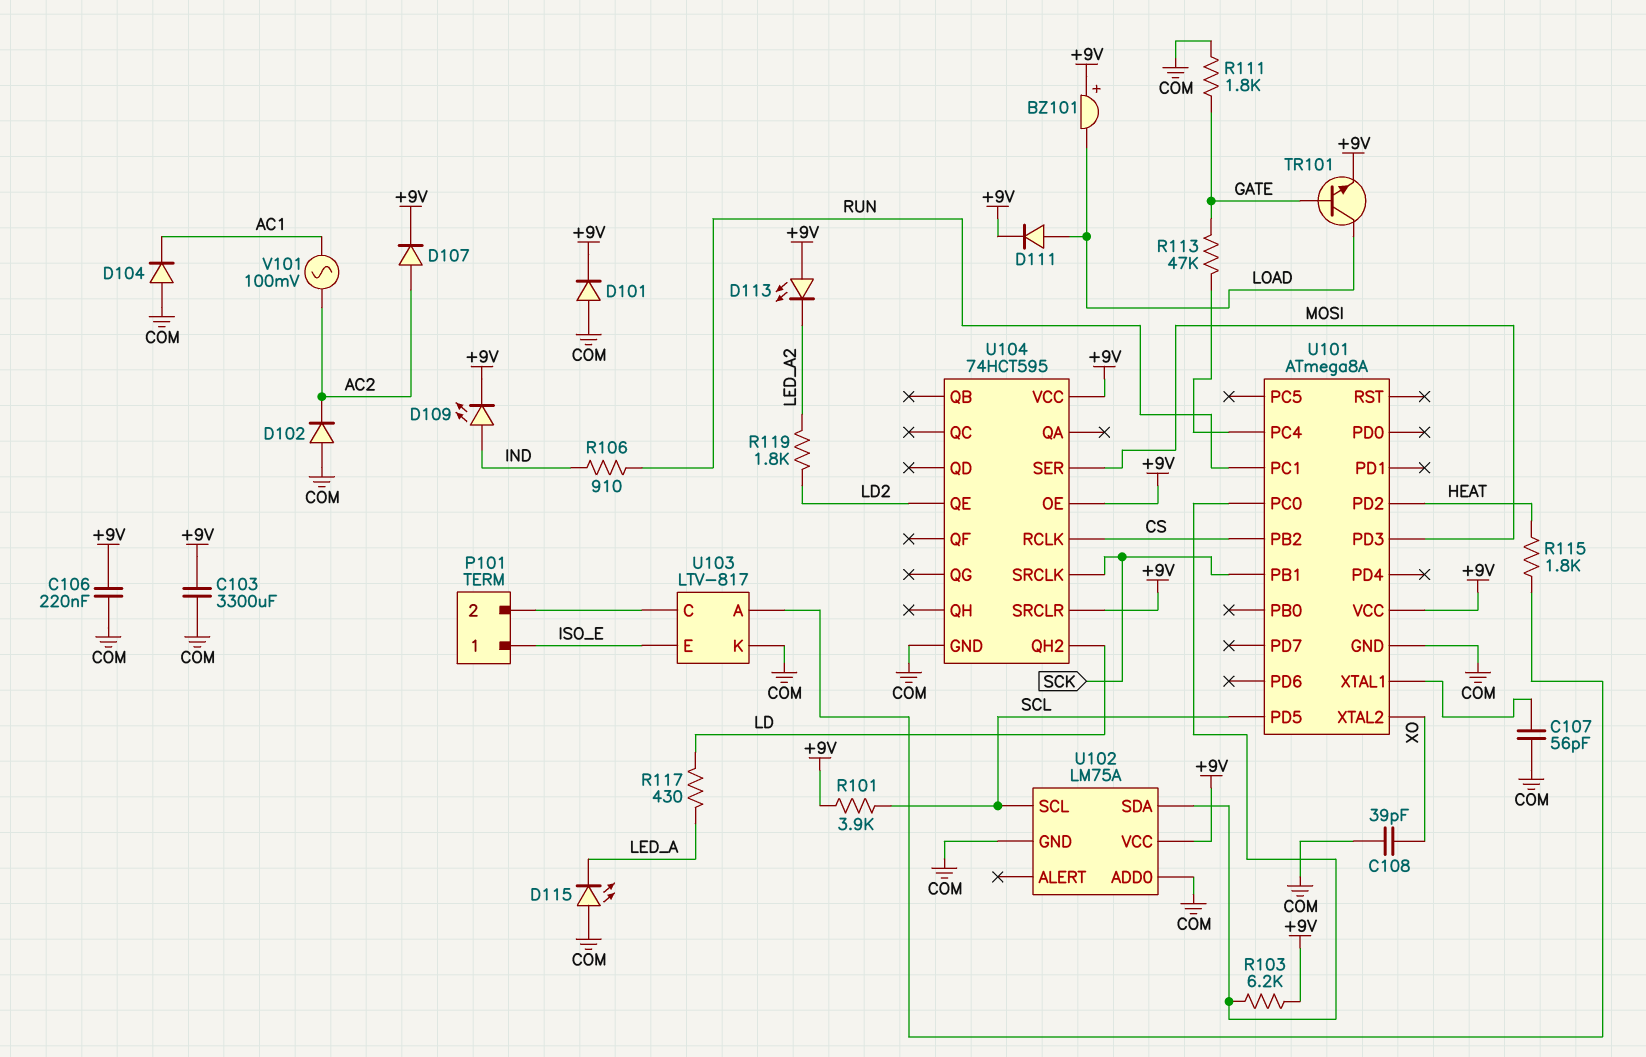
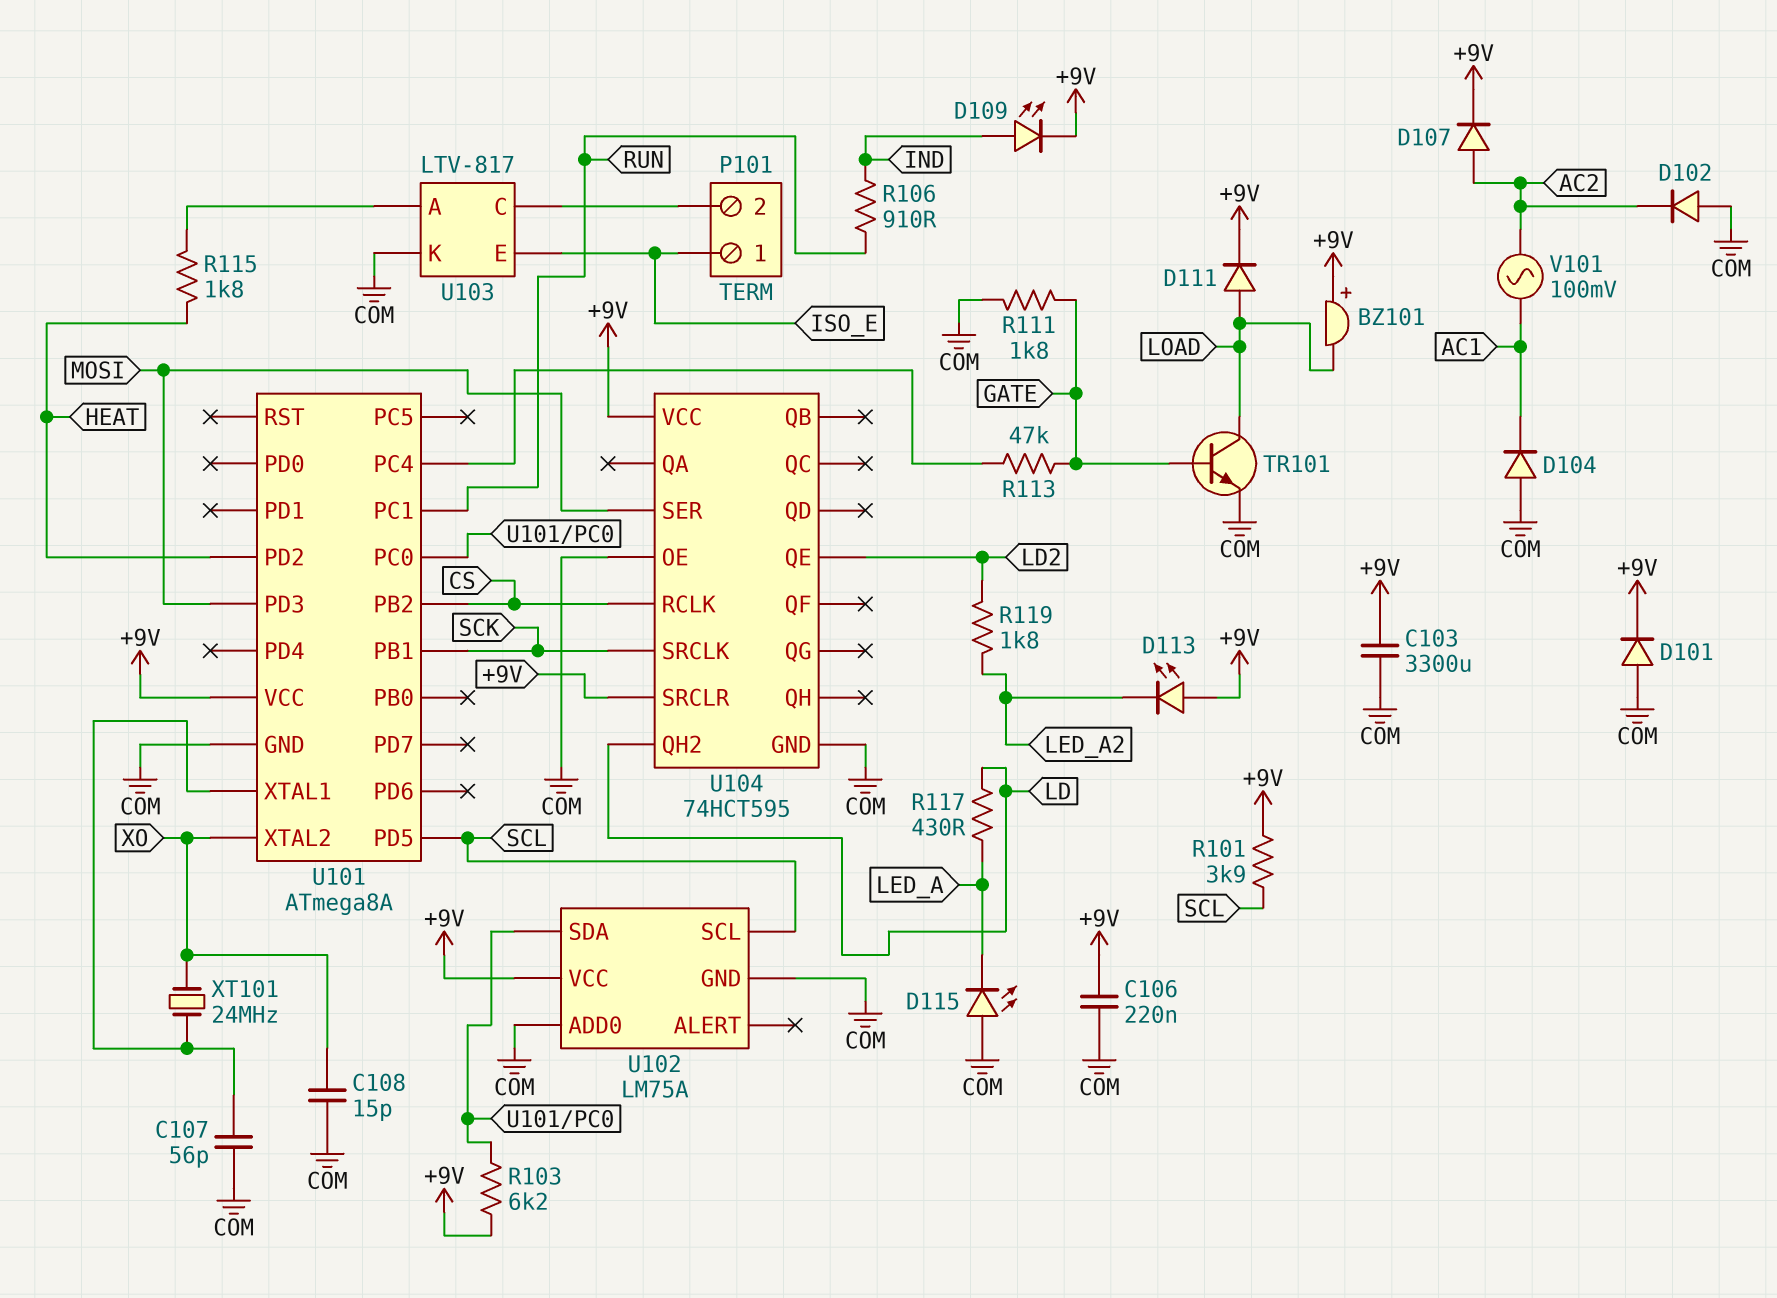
C108: 39pF (COM, XO) -> 15pF (COM, XO)
TR101: NPN (B GATE, C LOAD, E +9V) -> NPN (B GATE, C LOAD, E COM)
U104 pin OE: +9V -> COM
XT101: none -> 24MHz (U101/XTAL1, XO)

